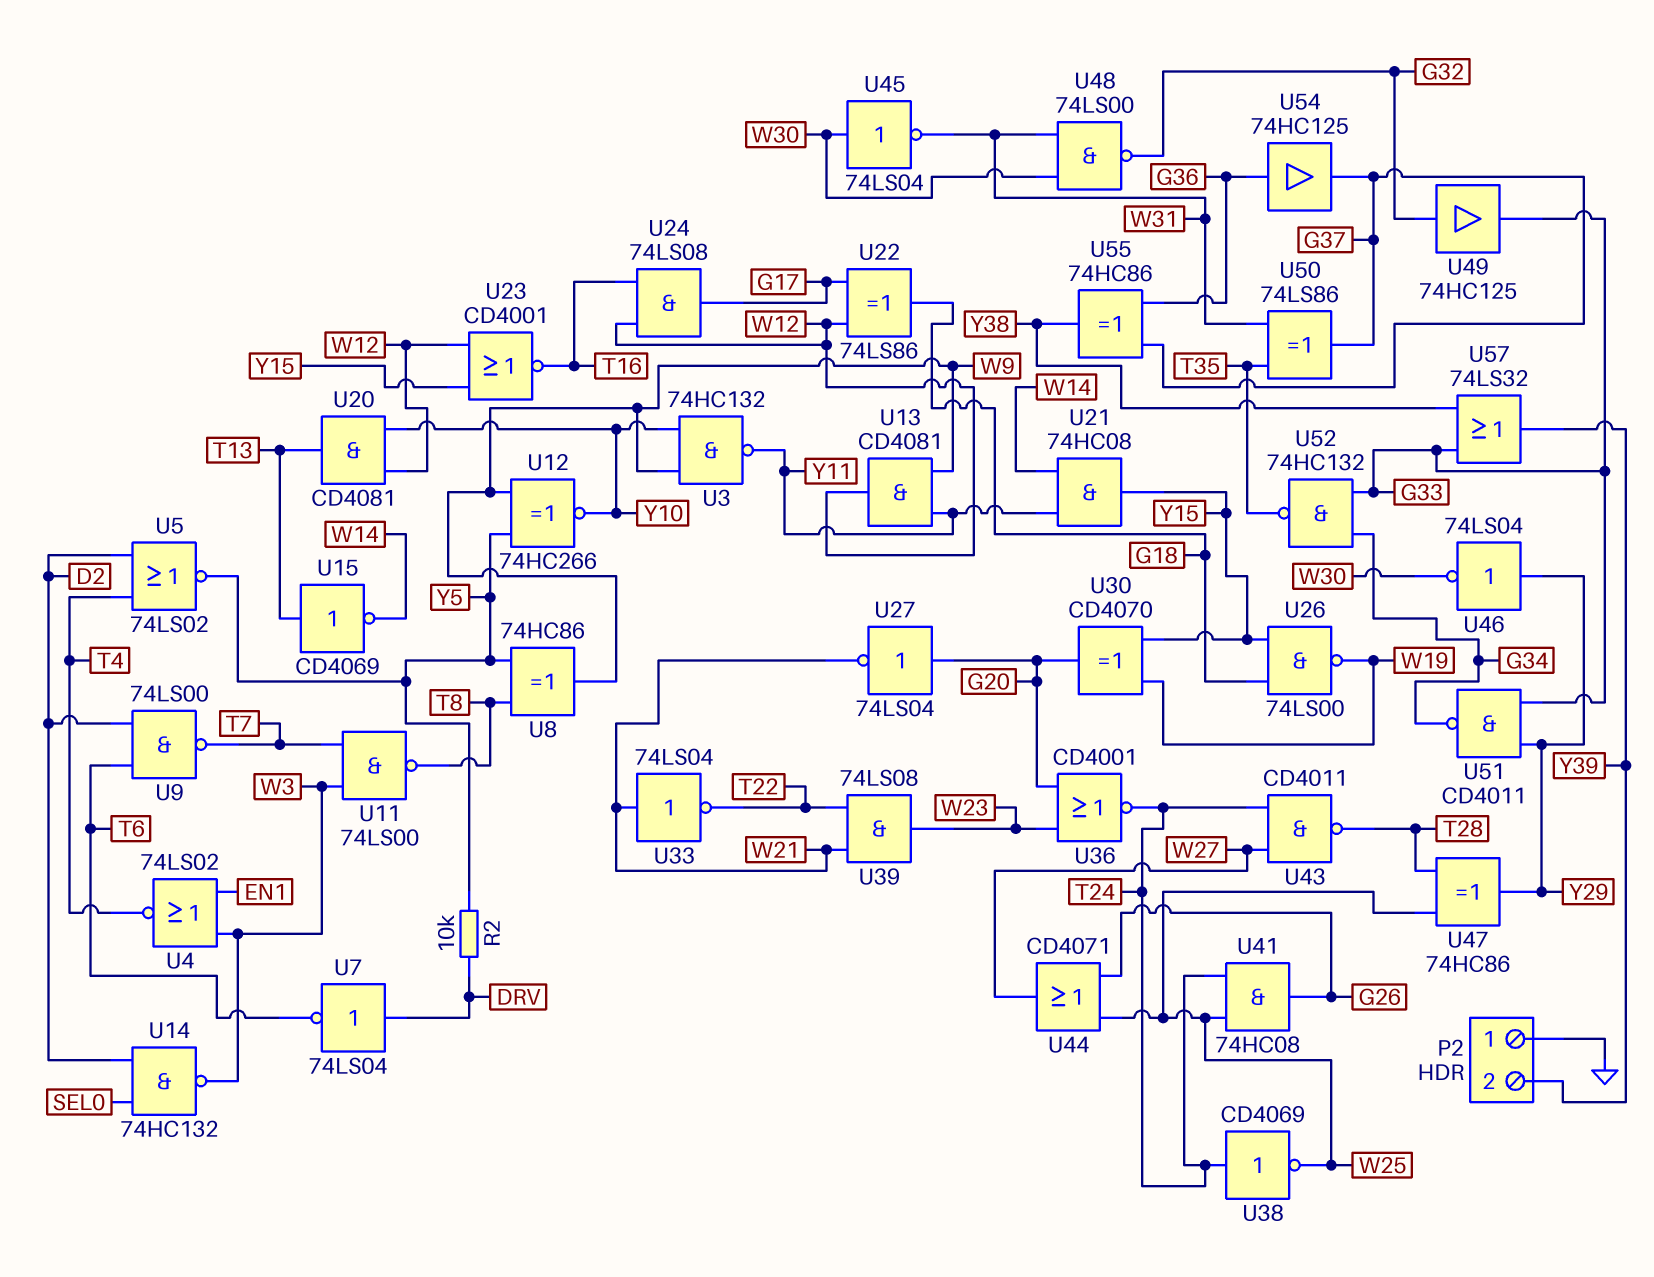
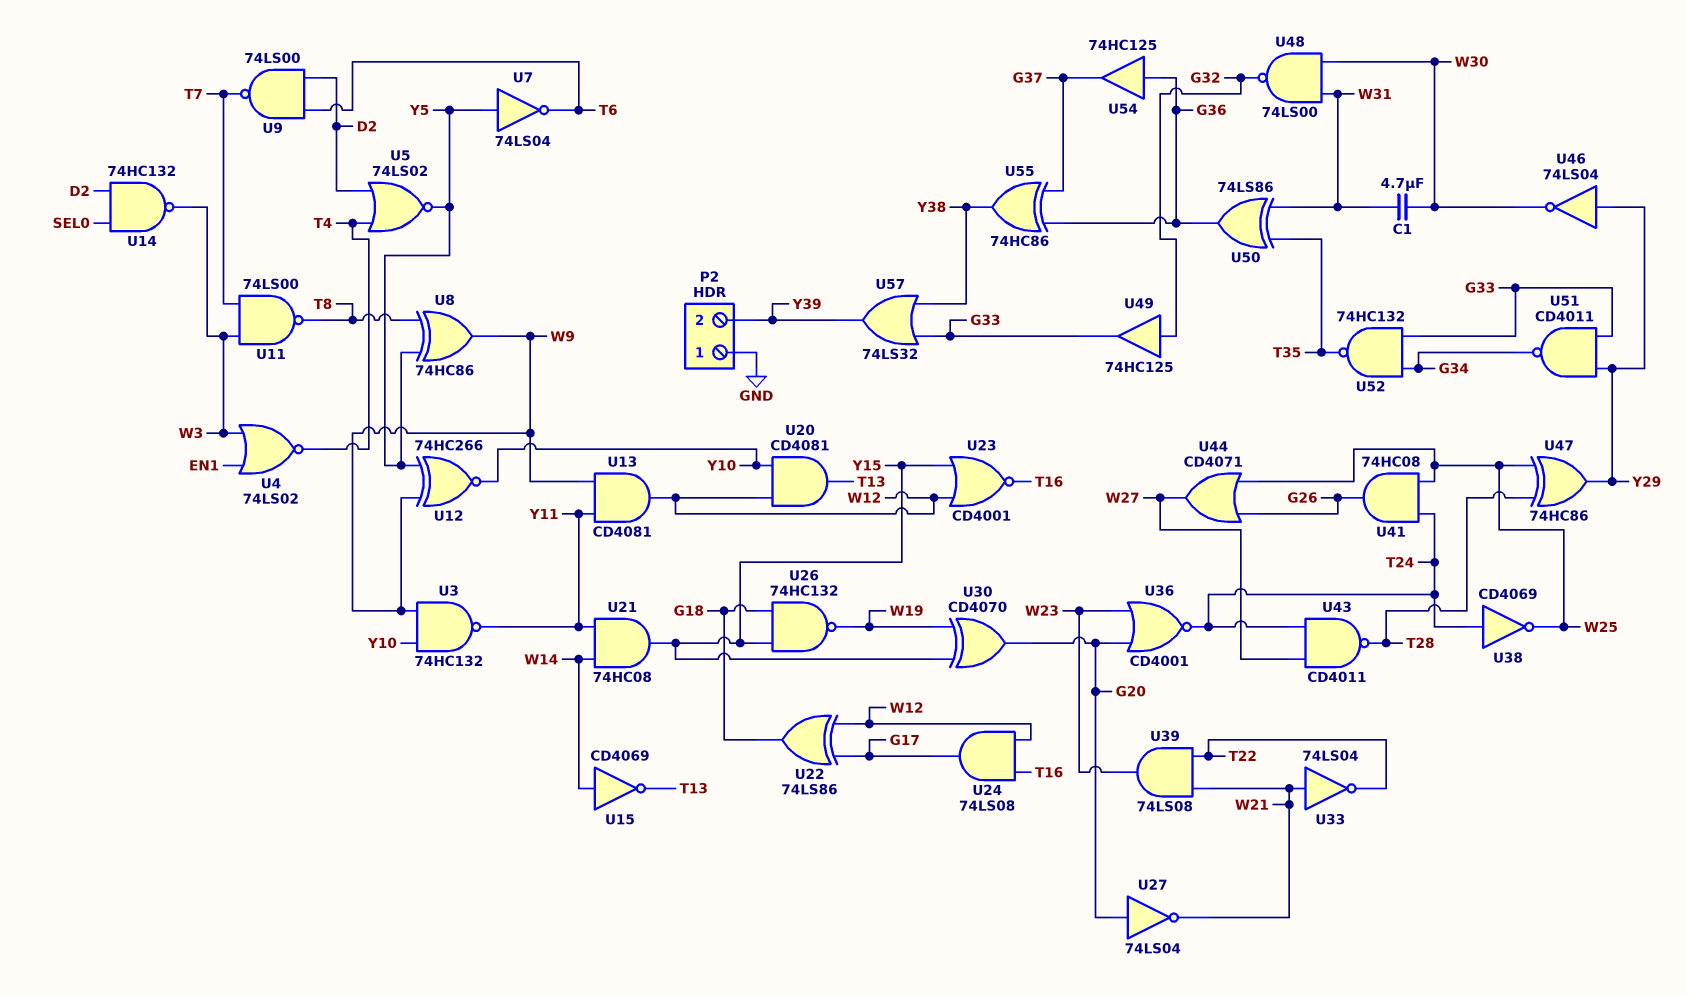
C1: none -> 4.7uF (W30, W31)
R2: 10k (DRV, Y5) -> none
U7: NOT 74LS04 (in DRV, out T6) -> NOT 74LS04 (in Y5, out T6)
U15: NOT CD4069 (in T13, out W14) -> NOT CD4069 (in W14, out T13)
U26: NAND 74LS00 (in G18, in Y15, out W19) -> NAND 74HC132 (in G18, in Y15, out W19)
U45: NOT 74LS04 (in W30, out W31) -> none
U50: XOR 74LS86 (in T35, in W31, out G37) -> XOR 74LS86 (in T35, in W31, out G36)

